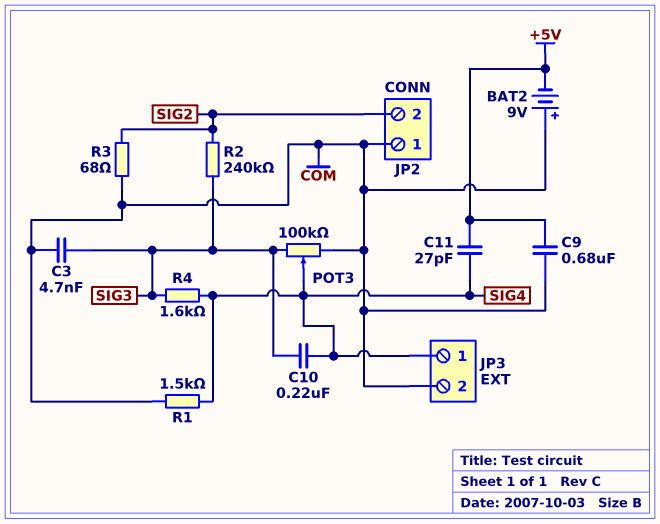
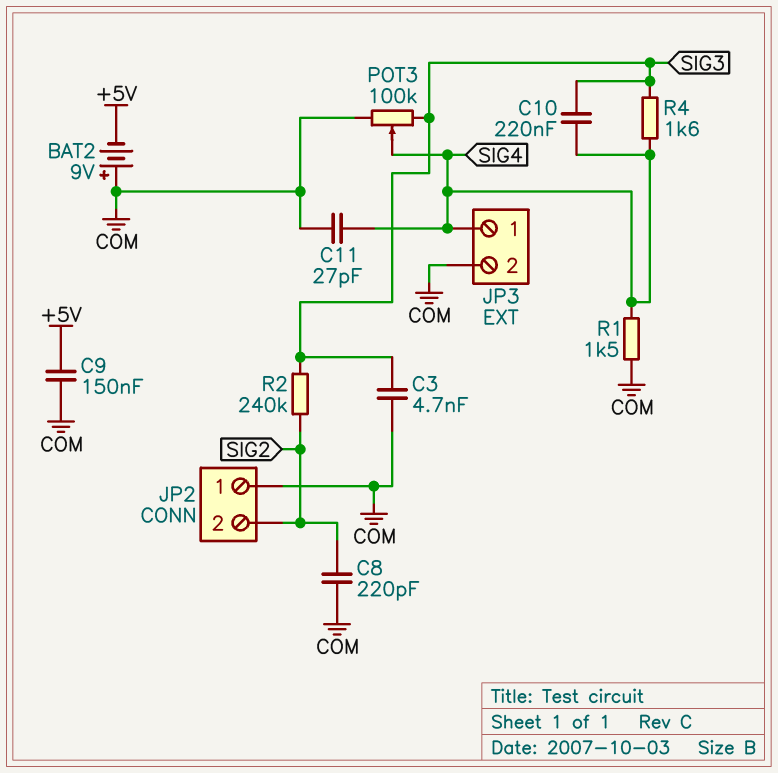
C8: none -> 220pF (COM, SIG2)
C9: 680nF (+5V, COM) -> 150nF (+5V, COM)
C11: 27pF (+5V, SIG4) -> 27pF (COM, SIG4)
R3: 68 (COM, SIG2) -> none

